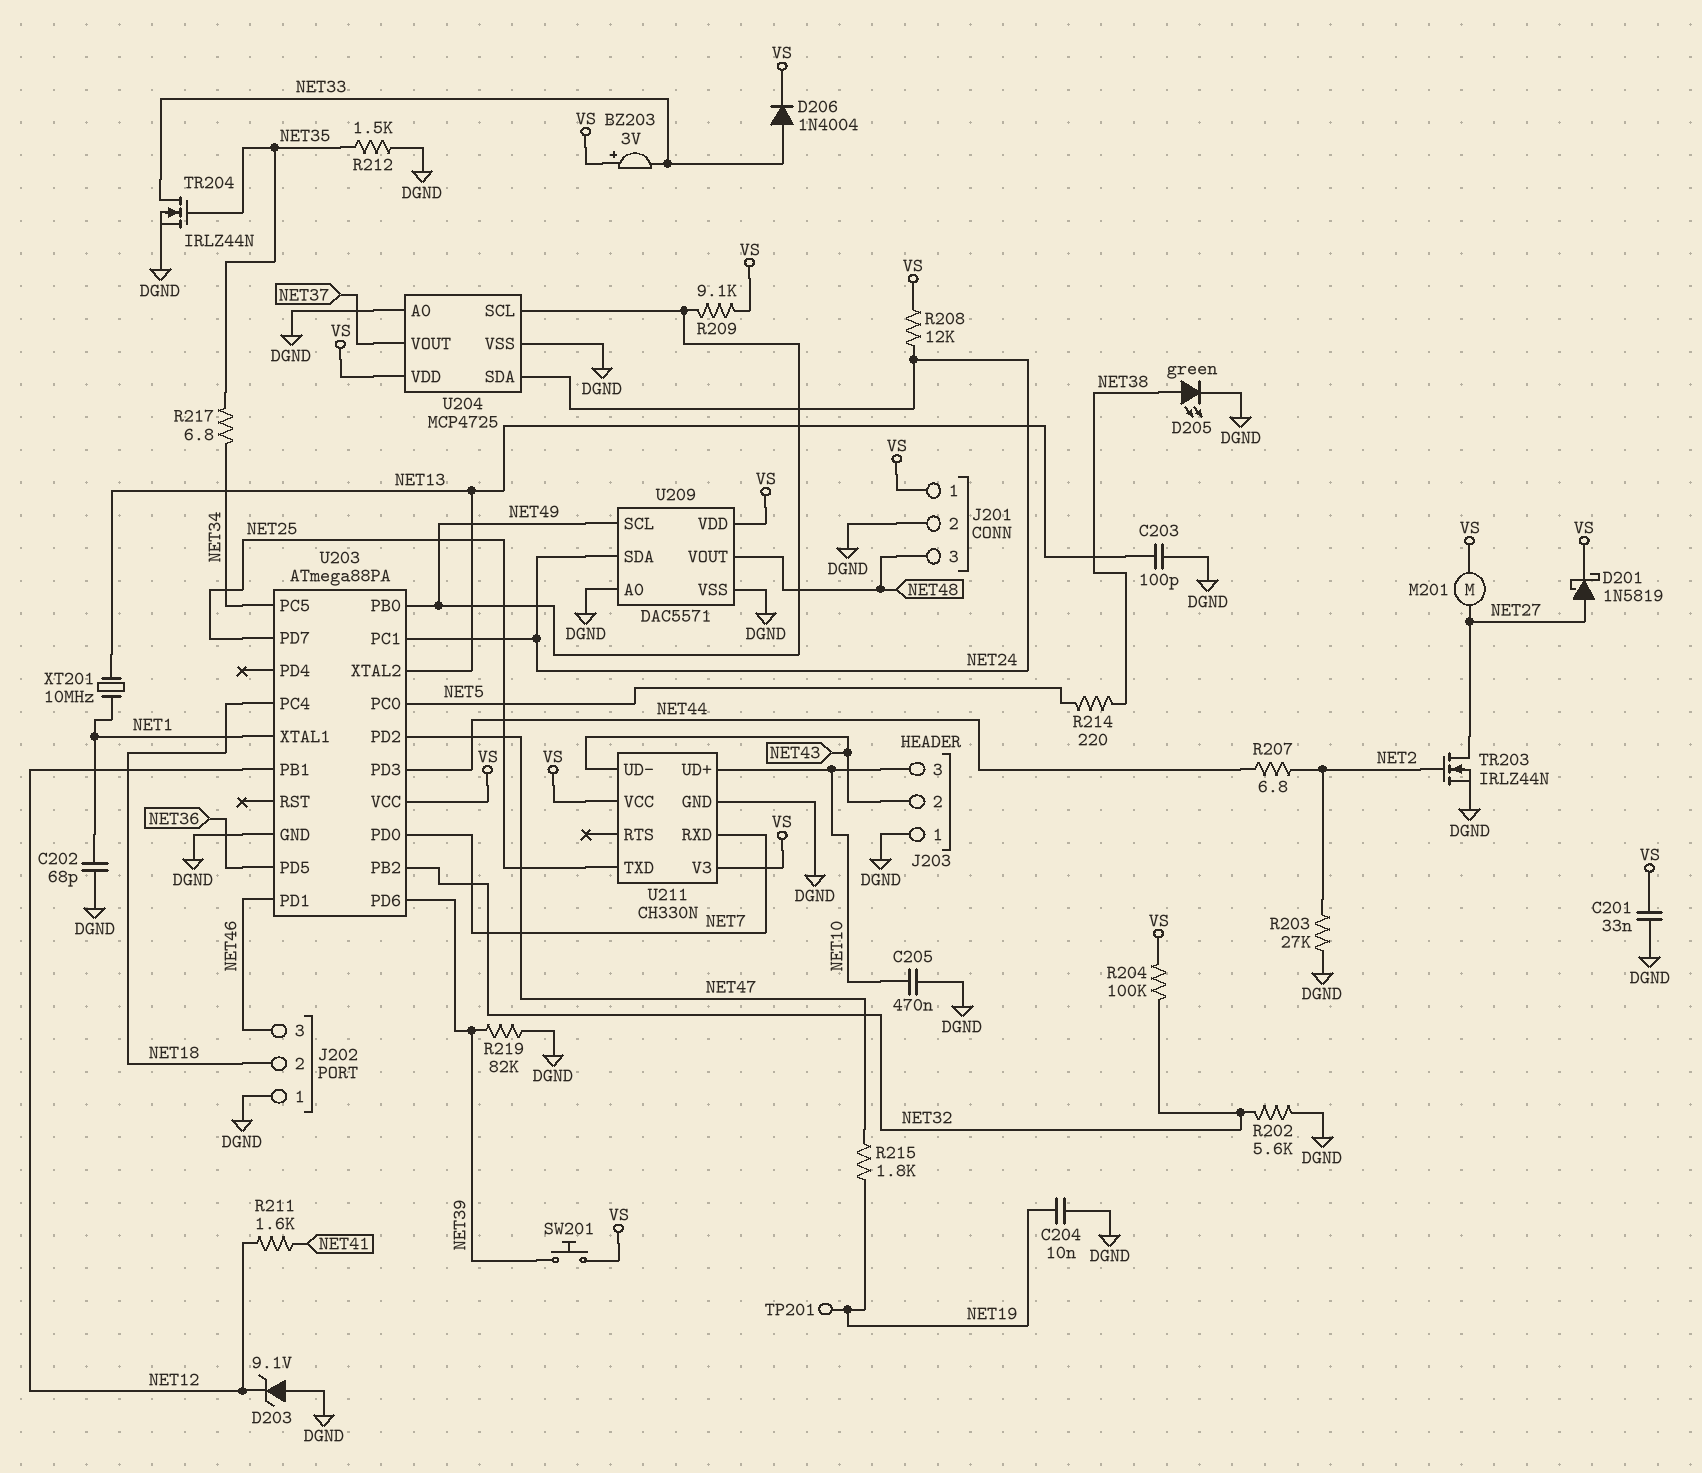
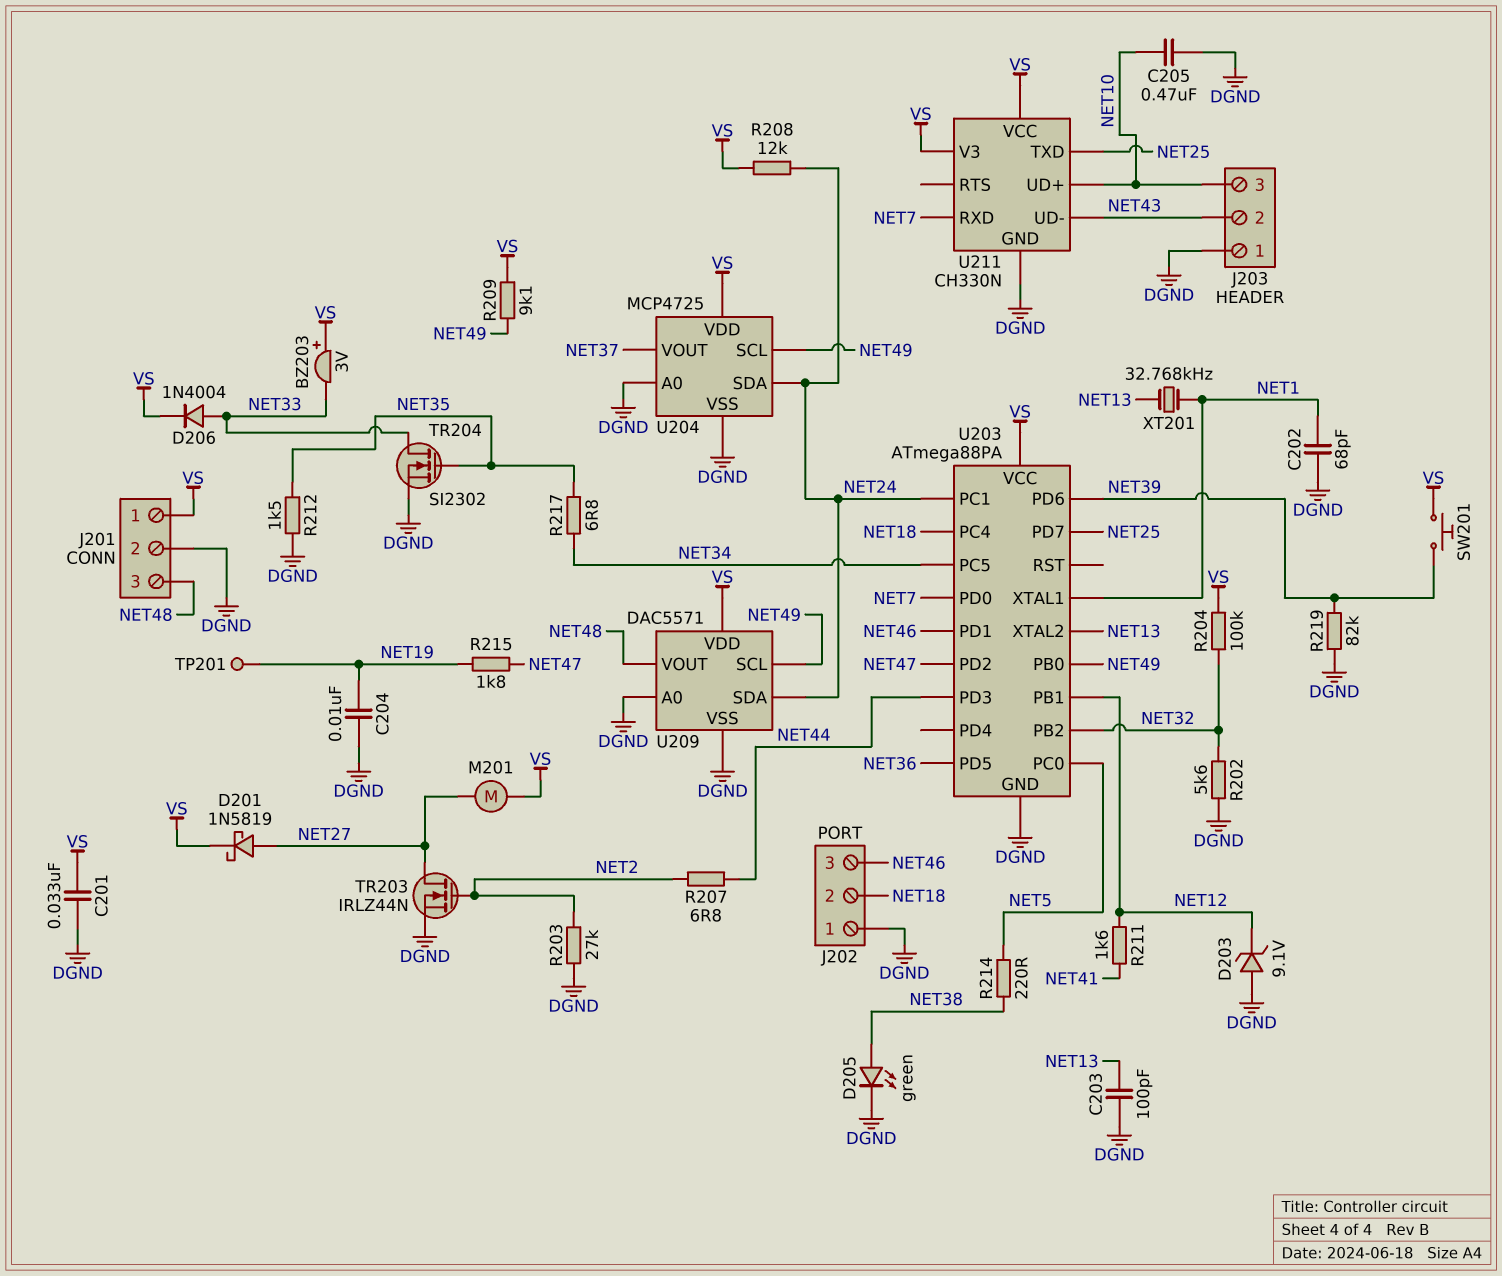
TR204: NMOS IRLZ44N (G NET35, D NET33, S DGND) -> NMOS SI2302 (G NET35, D NET33, S DGND)
XT201: 10MHz (NET1, NET13) -> 32.768kHz (NET1, NET13)

